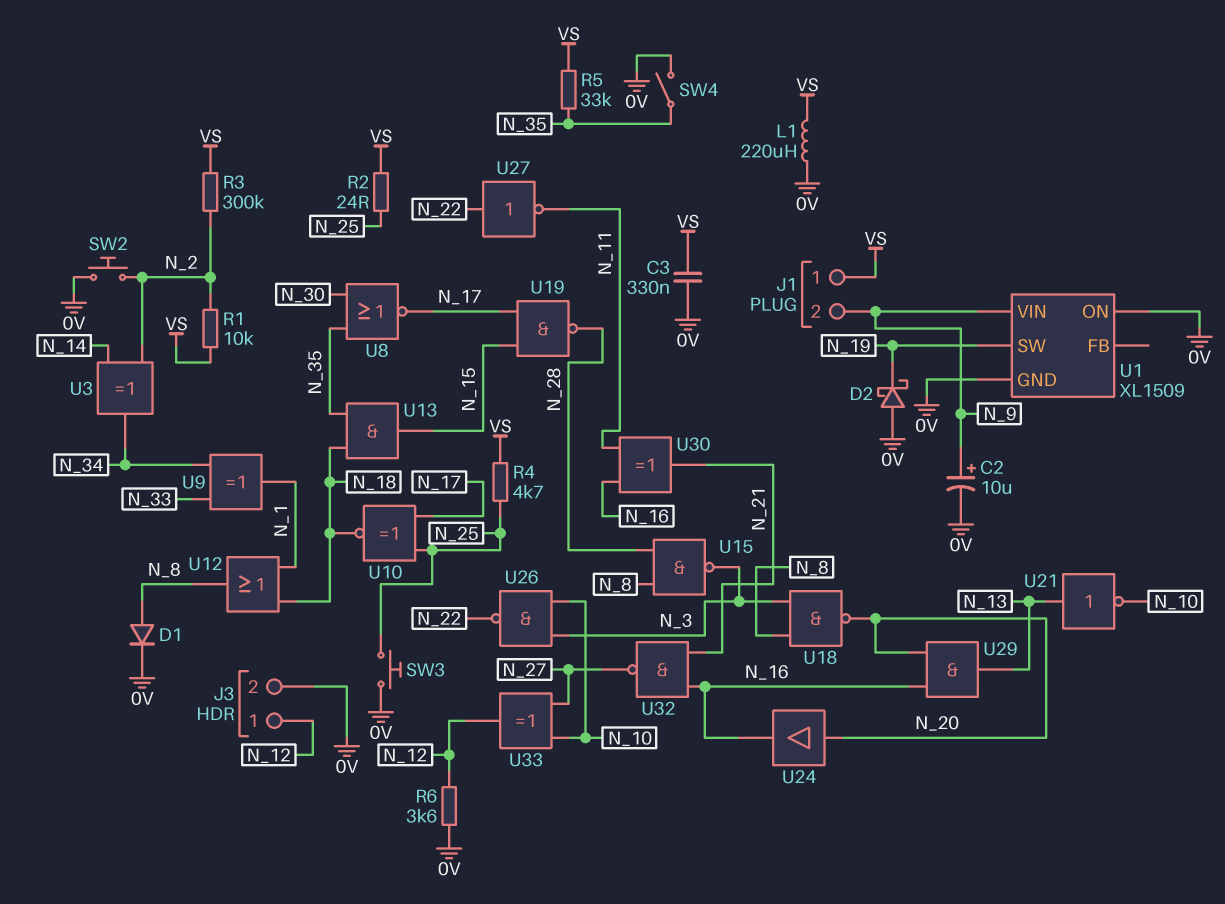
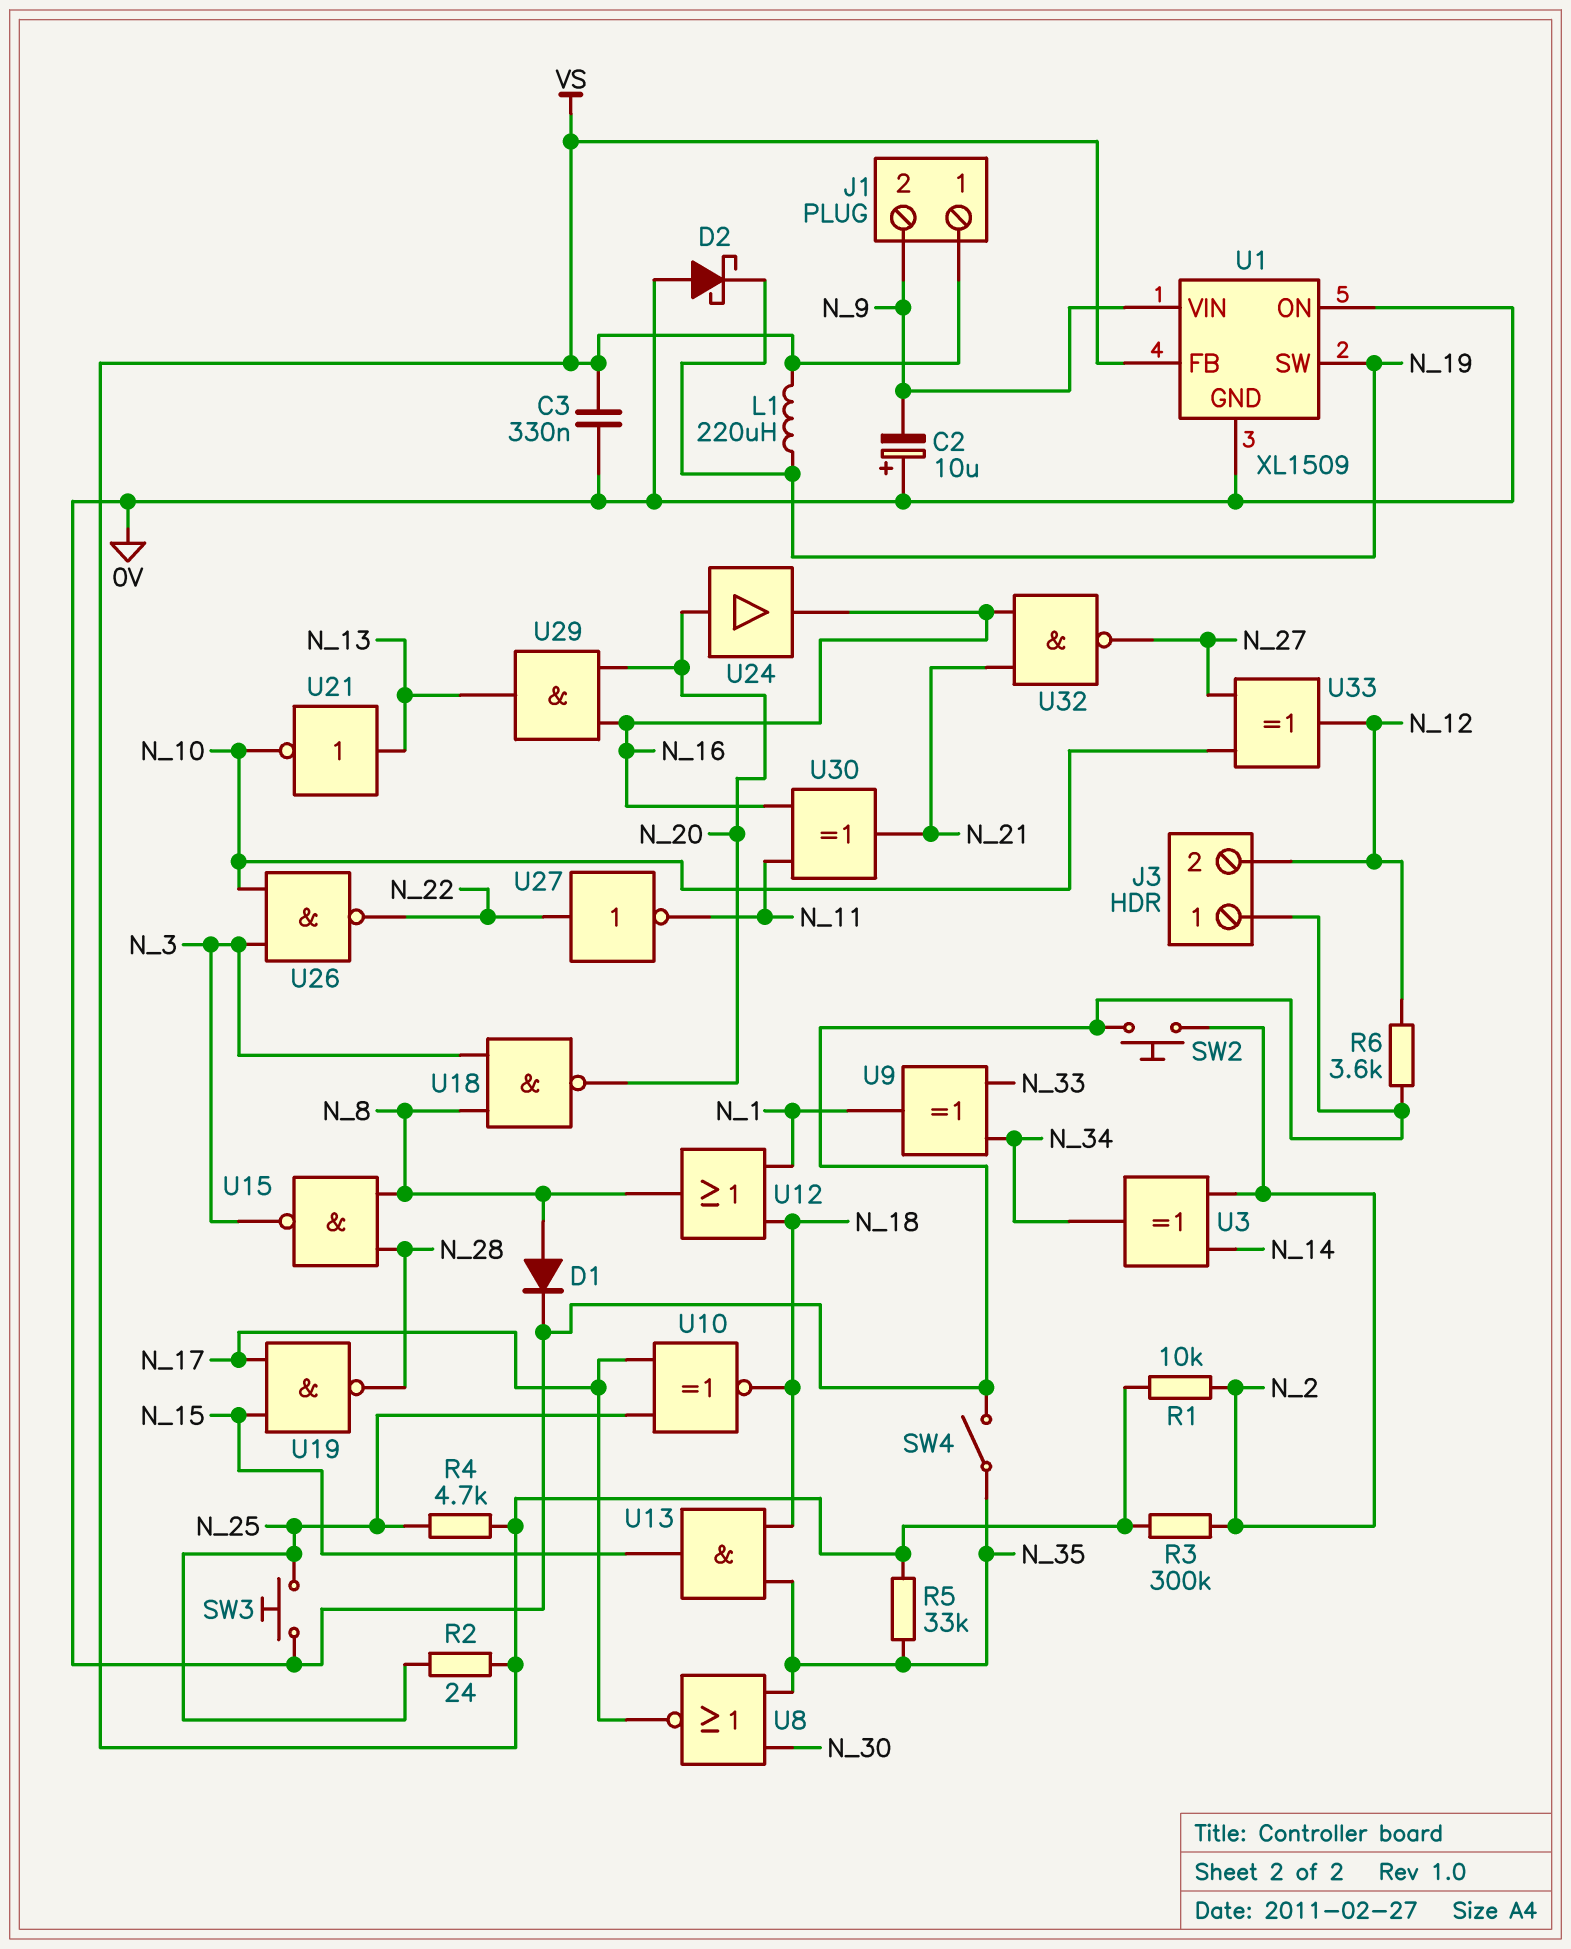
C2: 10uF (plus N_9, minus 0V) -> 10uF (plus 0V, minus N_9)
J3 pin 1: N_12 -> 0V
J3 pin 2: 0V -> N_12
L1: 220uH (0V, VS) -> 220uH (N_19, VS)
U1 pin FB: none -> VS

